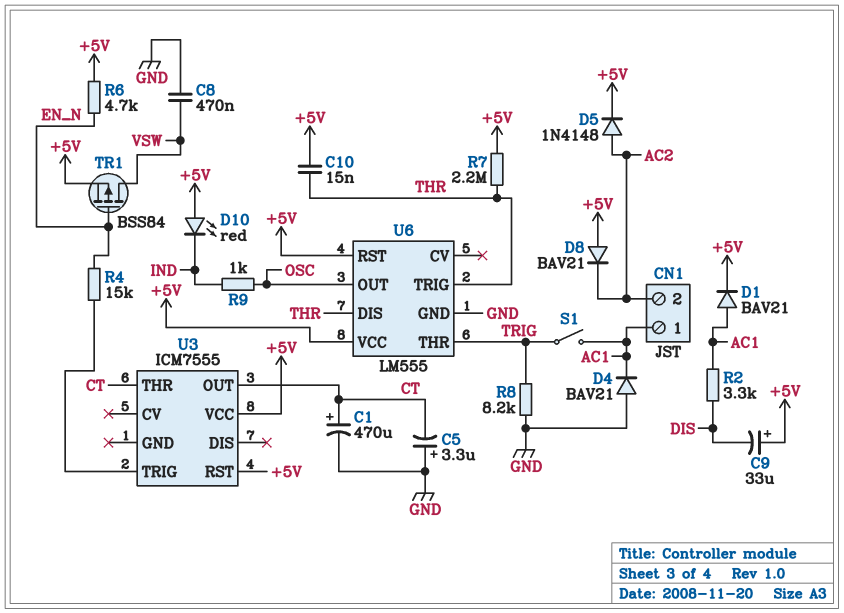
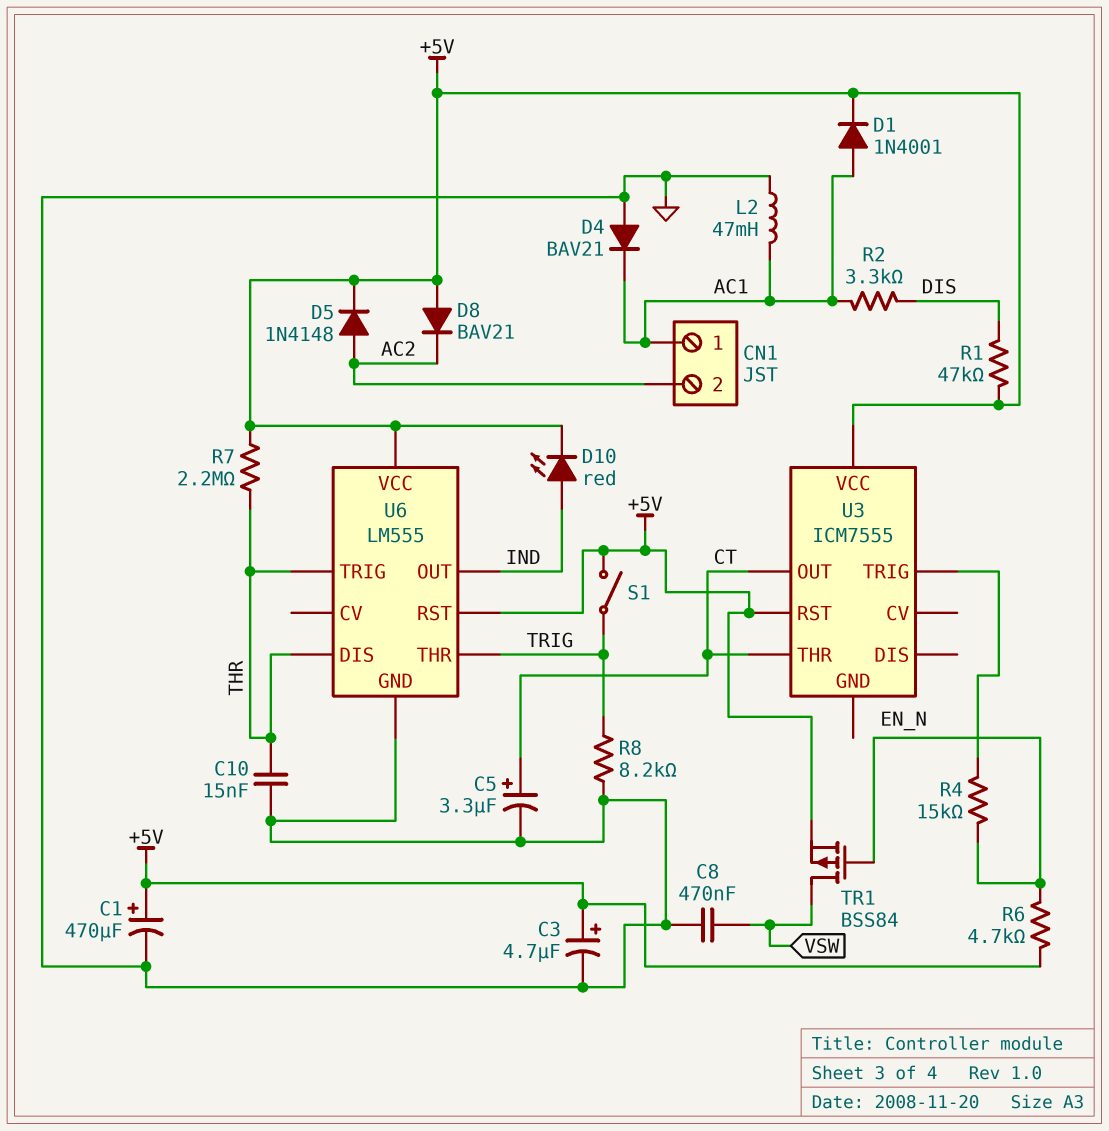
C1: 470uF (plus CT, minus GND) -> 470uF (plus +5V, minus GND)
C3: none -> 4.7uF (plus +5V, minus GND)
C5: 3.3uF (plus GND, minus CT) -> 3.3uF (plus CT, minus GND)
C9: 33uF (plus +5V, minus DIS) -> none
C10: 15nF (+5V, THR) -> 15nF (GND, THR)
D1: diode BAV21 (A AC1, K +5V) -> diode 1N4001 (A AC1, K +5V)
D10: LED red (A +5V, K IND) -> LED red (A IND, K +5V)
L2: none -> 47mH (AC1, GND)
R1: none -> 47k (+5V, DIS)
R9: 1k (IND, OSC) -> none
S1: switch (AC1, TRIG) -> switch (+5V, TRIG)
U6 pin OUT: OSC -> IND

